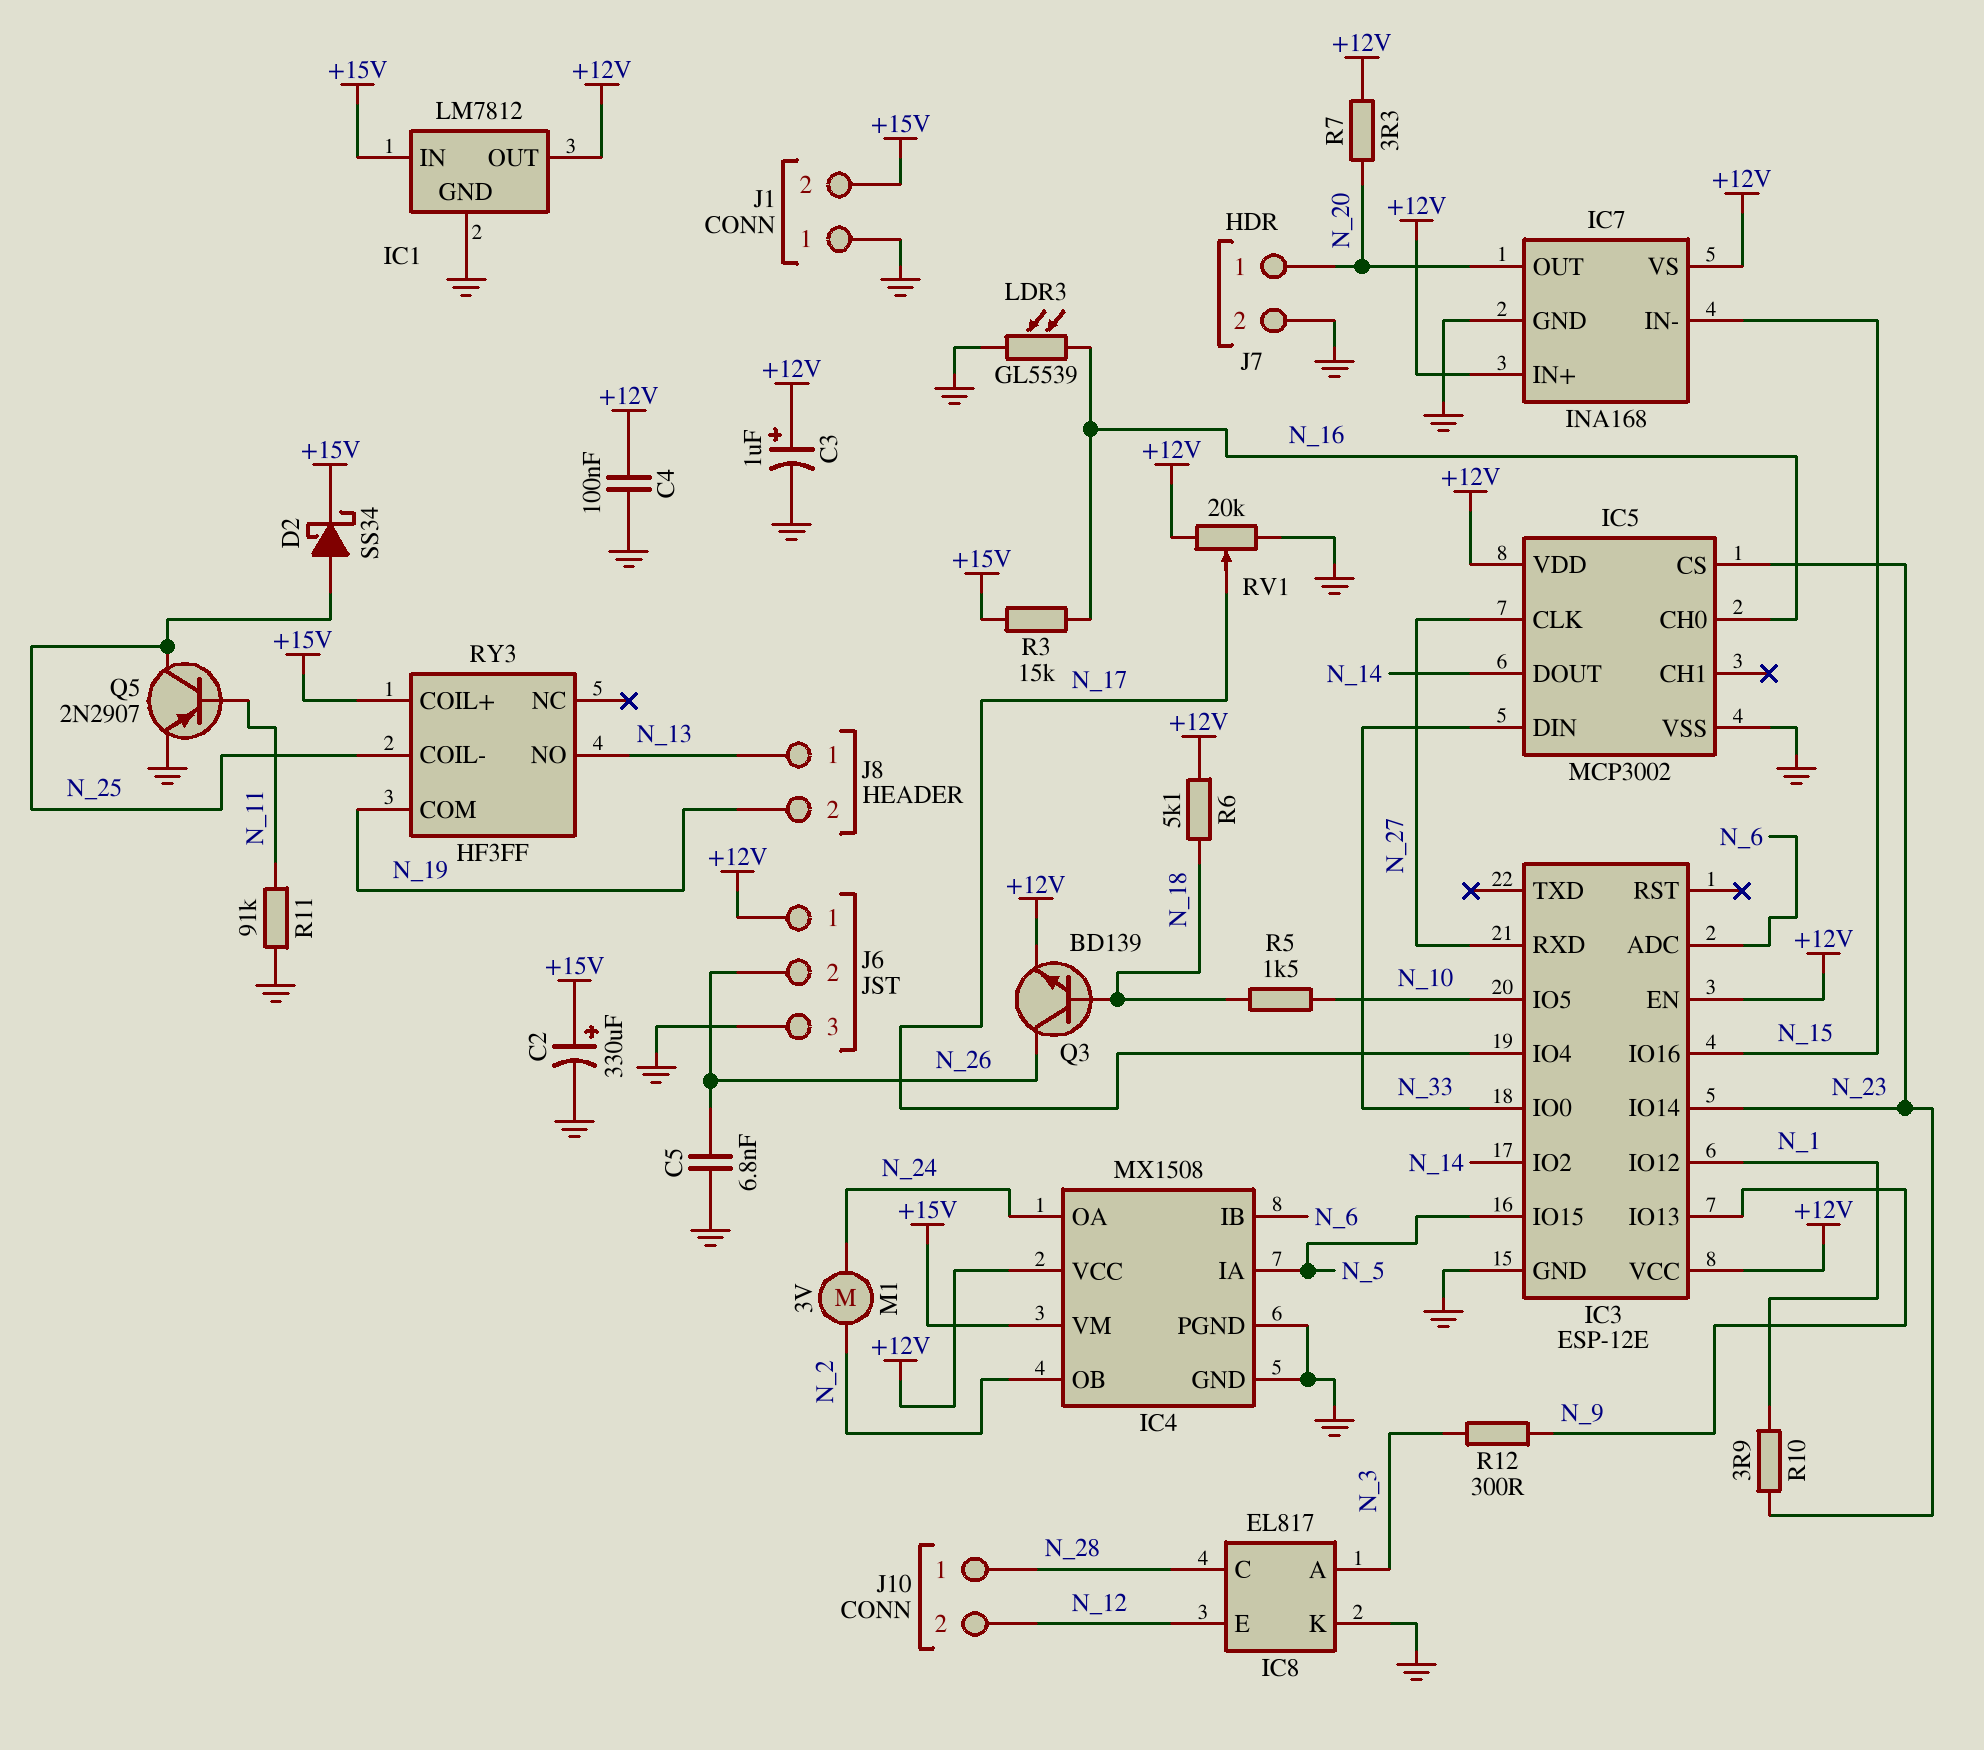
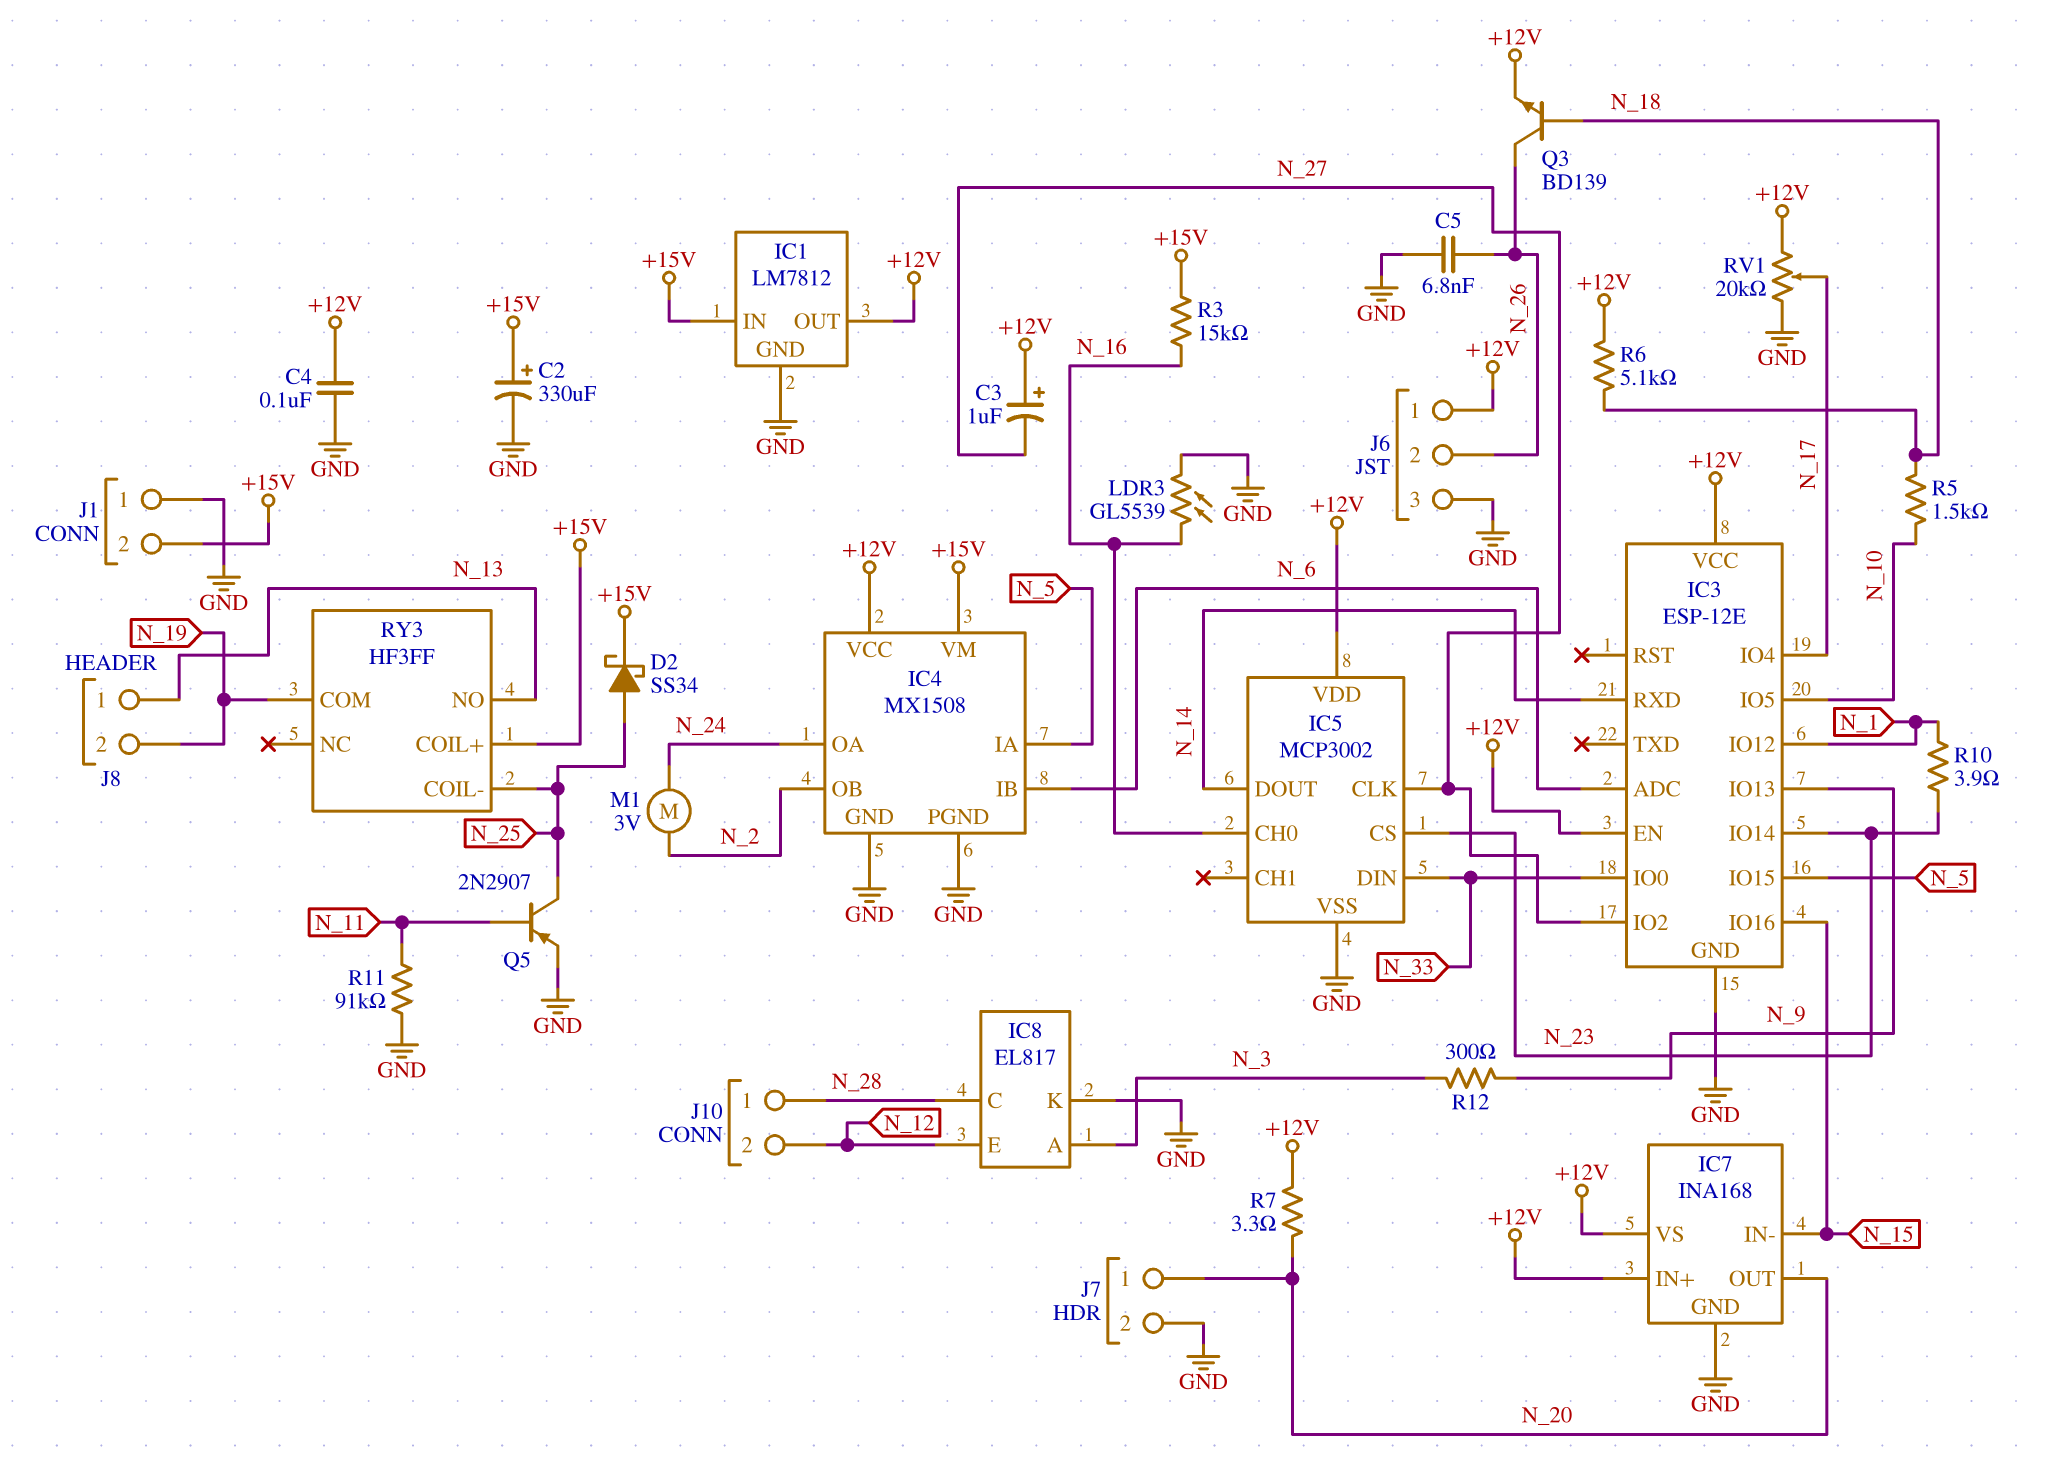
C3: 1uF (plus +12V, minus GND) -> 1uF (plus +12V, minus N_27)
IC3 pin IO2: N_14 -> N_27
IC3 pin RXD: N_27 -> N_14

